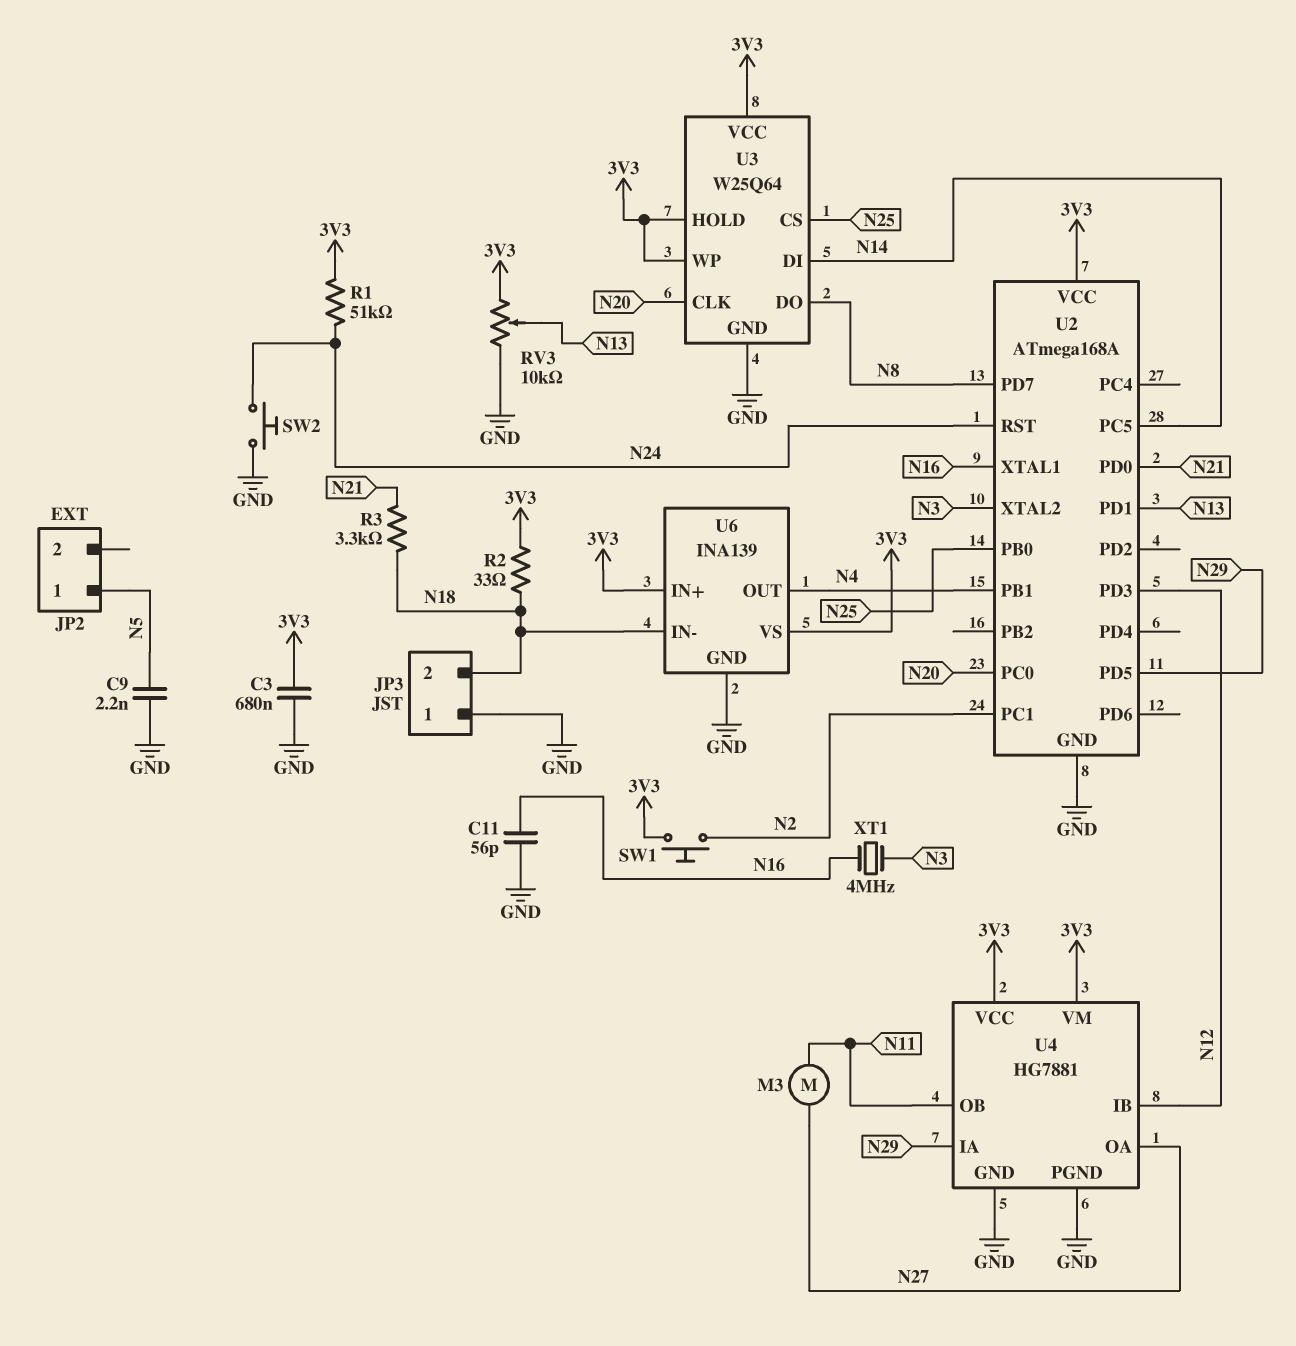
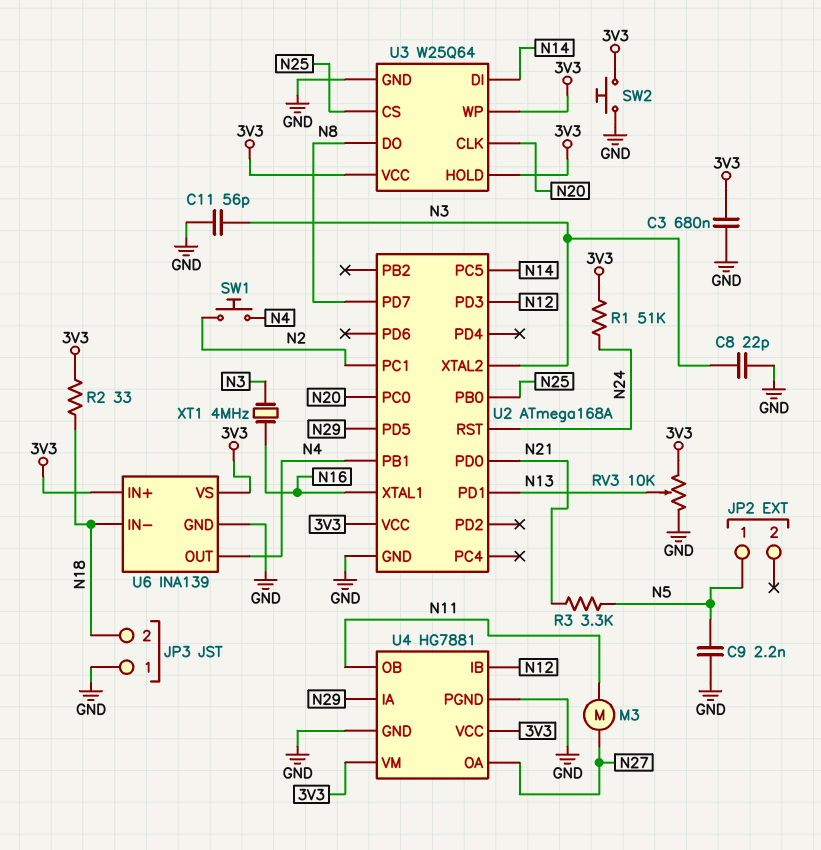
C8: none -> 22pF (GND, N3)
C11: 56pF (GND, N16) -> 56pF (GND, N3)
R3: 3.3k (N18, N21) -> 3.3k (N5, N21)
SW1: button (3V3, N2) -> button (N2, N4)
SW2: button (GND, N24) -> button (3V3, GND)

